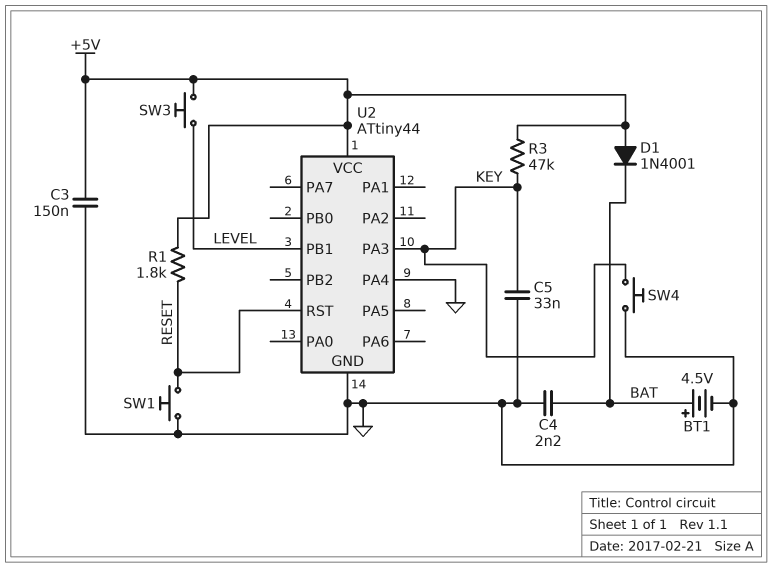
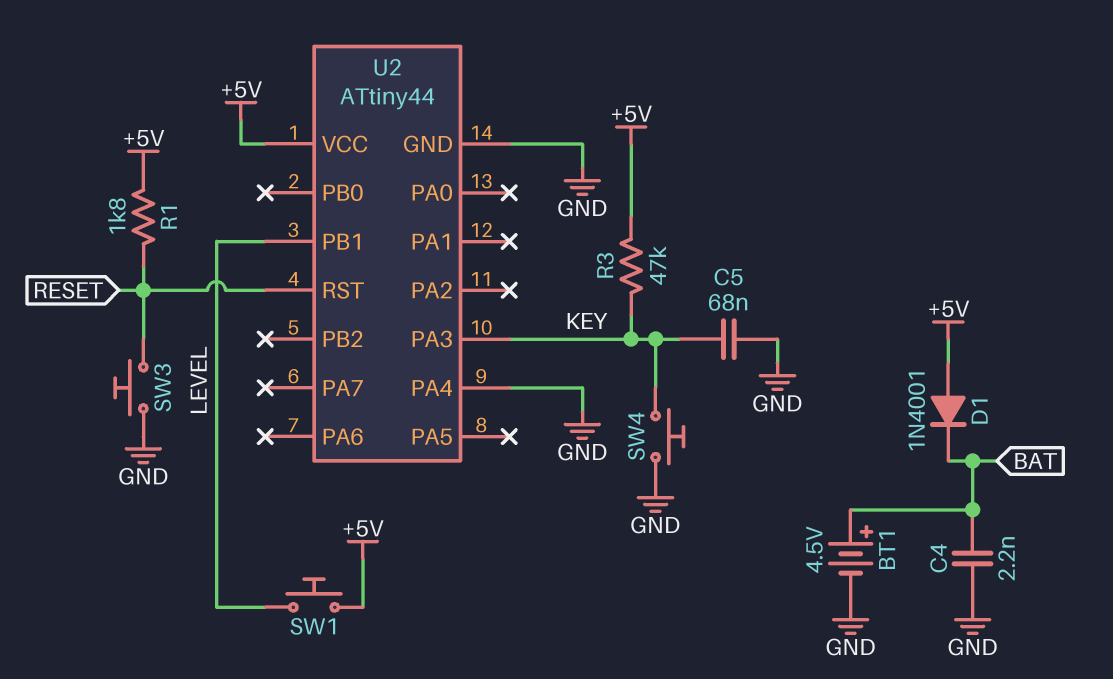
C3: 150nF (+5V, GND) -> none
C5: 33nF (GND, KEY) -> 68nF (GND, KEY)
SW1: button (GND, RESET) -> button (+5V, LEVEL)
SW3: button (+5V, LEVEL) -> button (GND, RESET)

